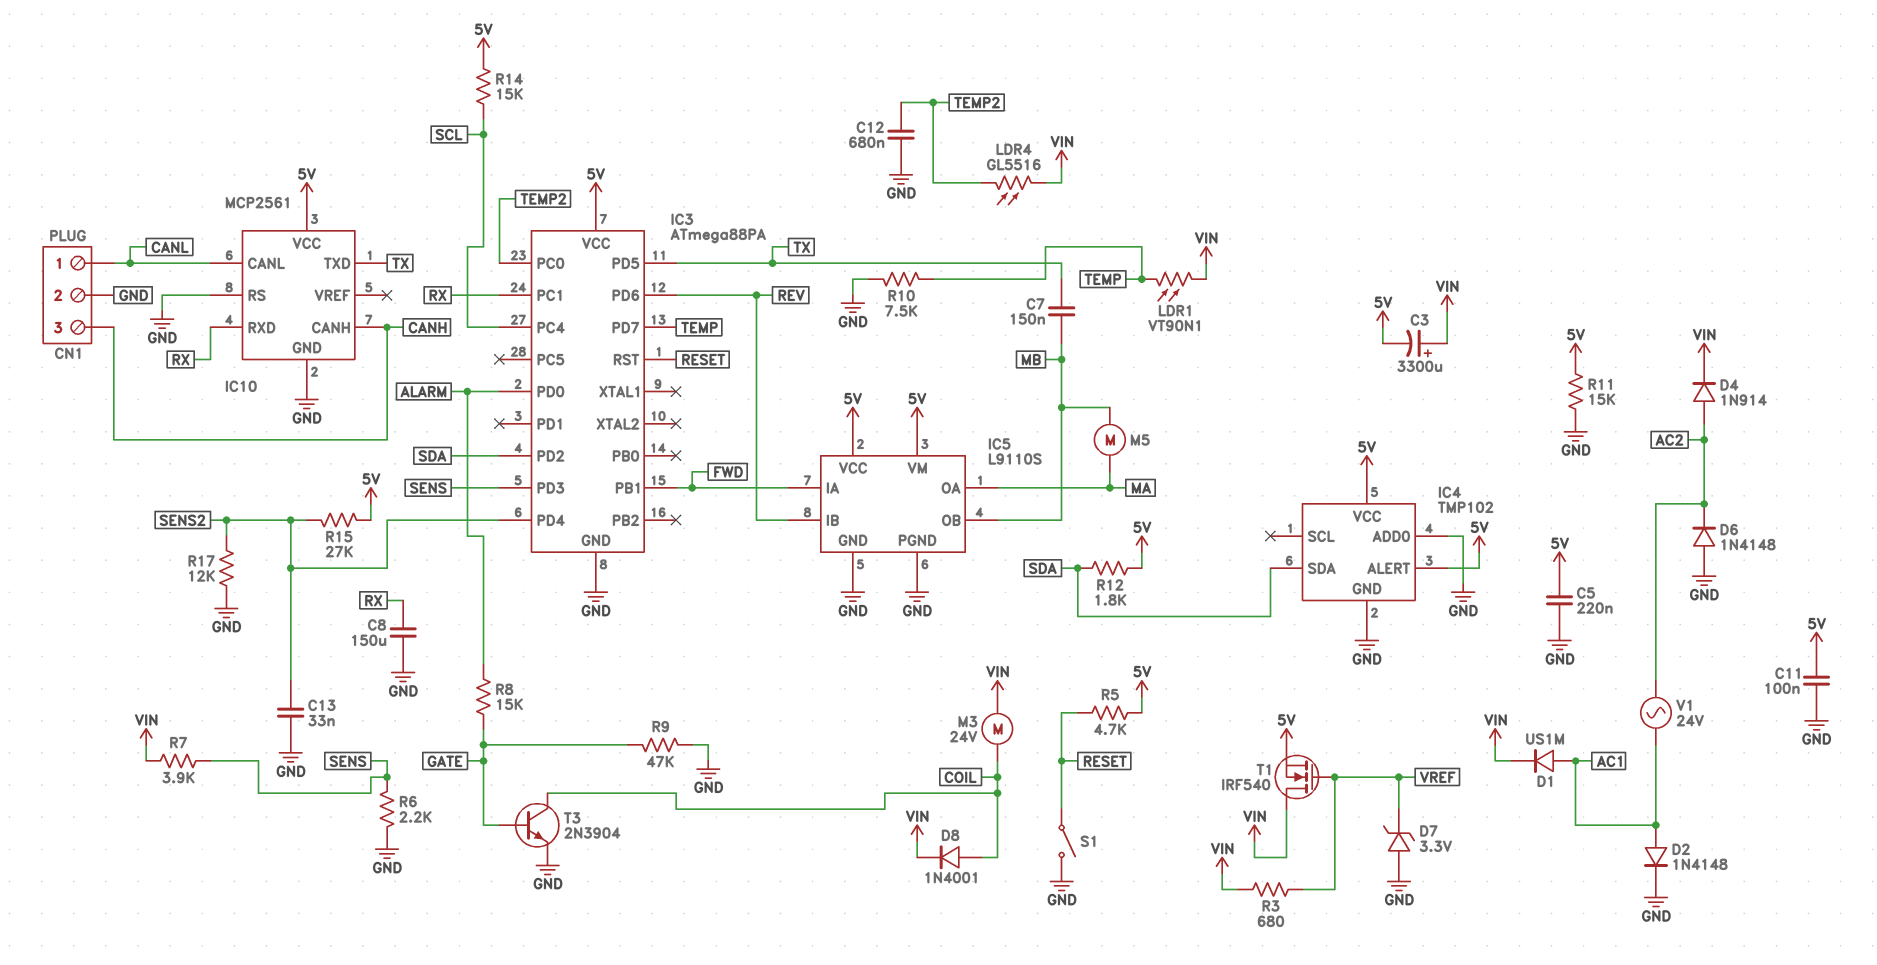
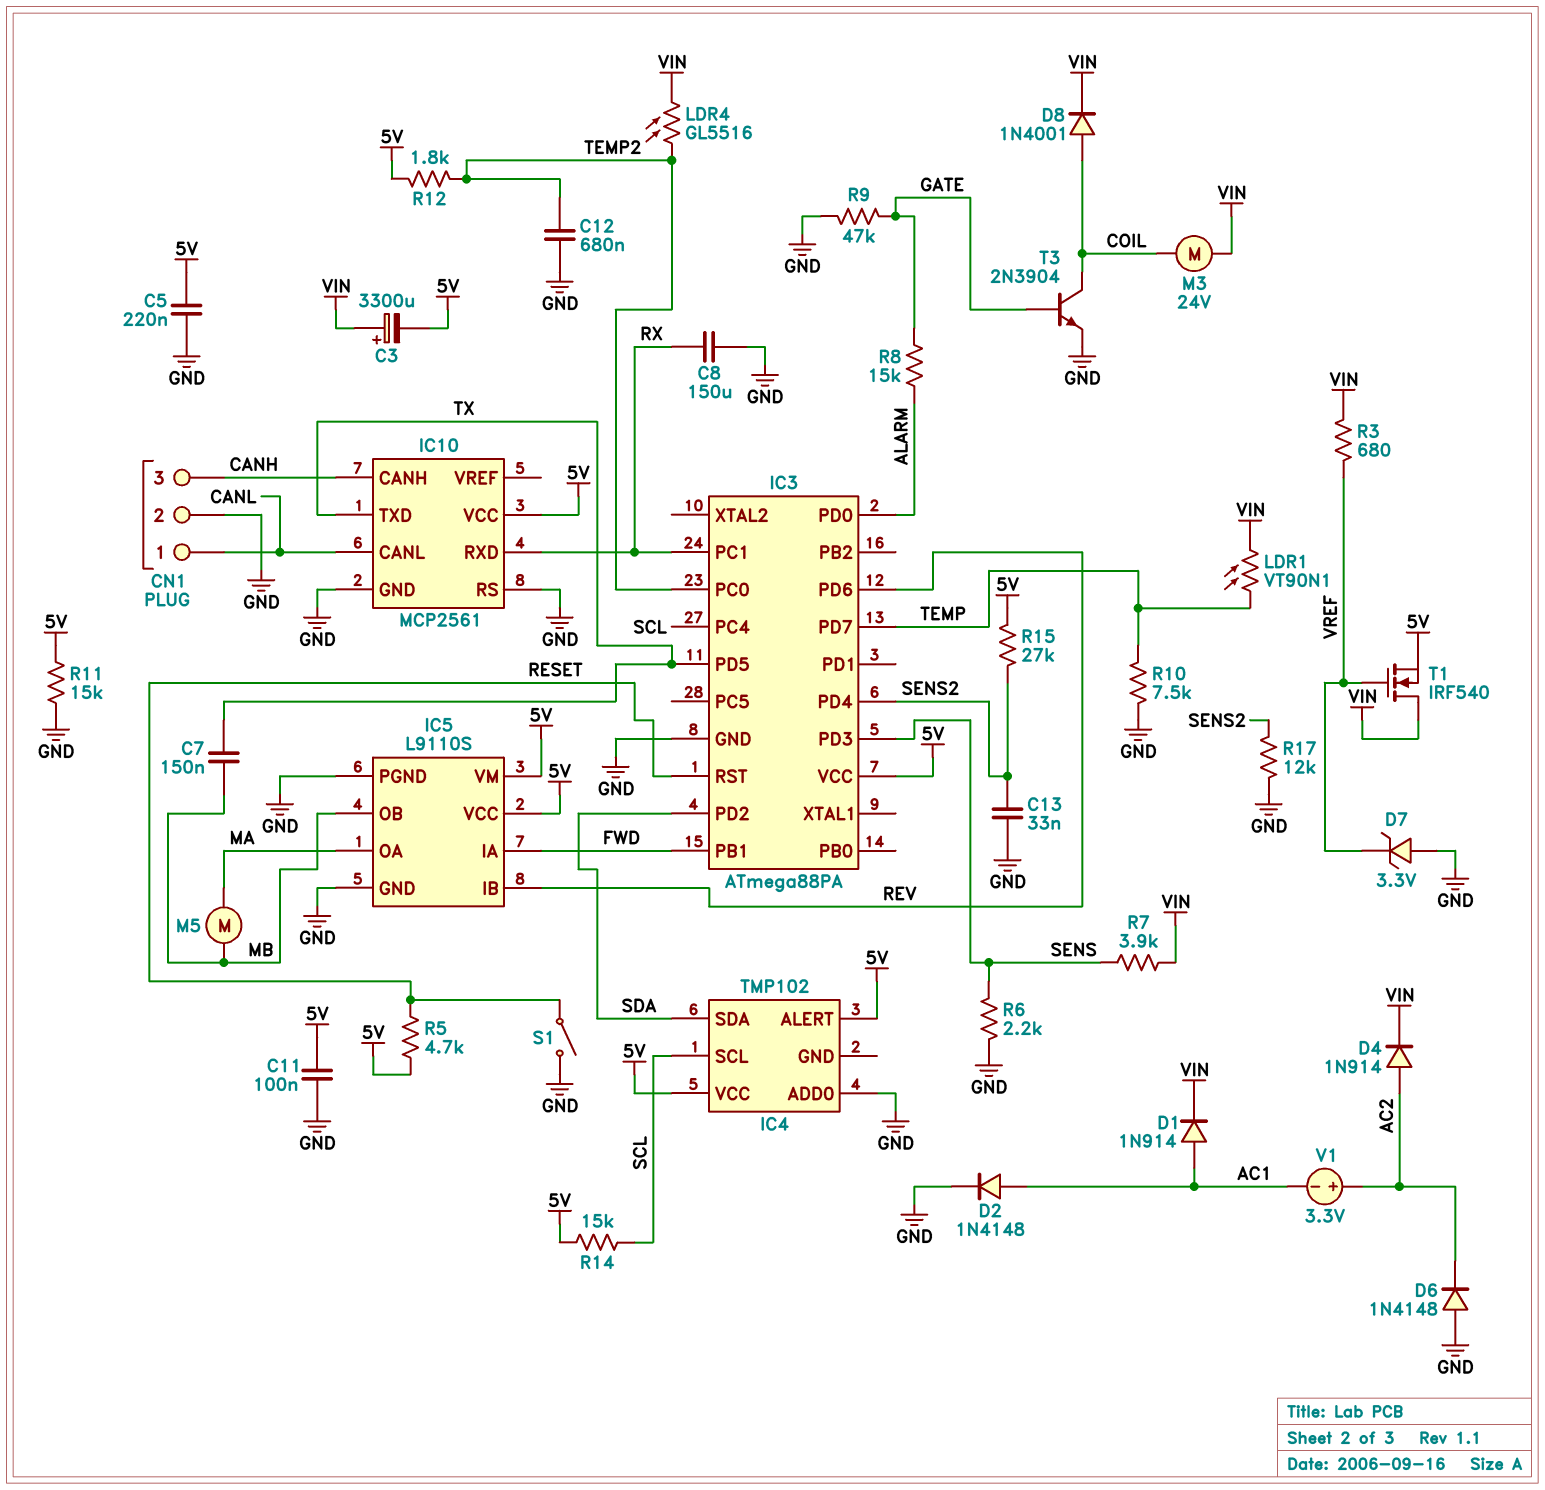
D1: diode US1M (A AC1, K VIN) -> diode 1N914 (A AC1, K VIN)
IC4 pin GND: GND -> none
IC4 pin SCL: none -> SCL
R12: 1.8k (5V, SDA) -> 1.8k (5V, TEMP2)
V1: AC 24V (AC1, AC2) -> 3.3V (plus AC2, minus AC1)

